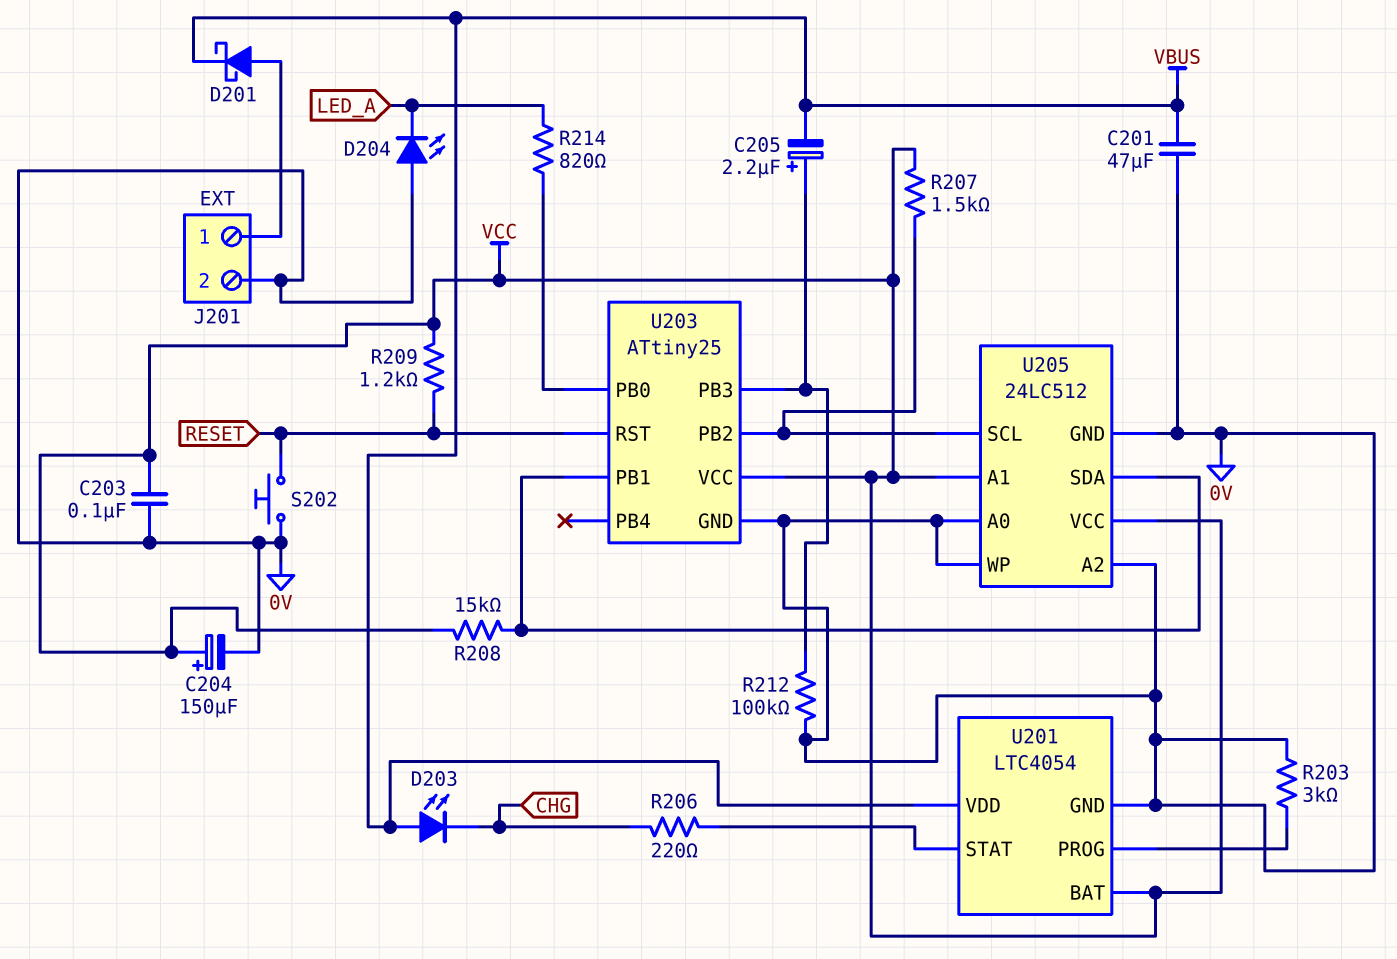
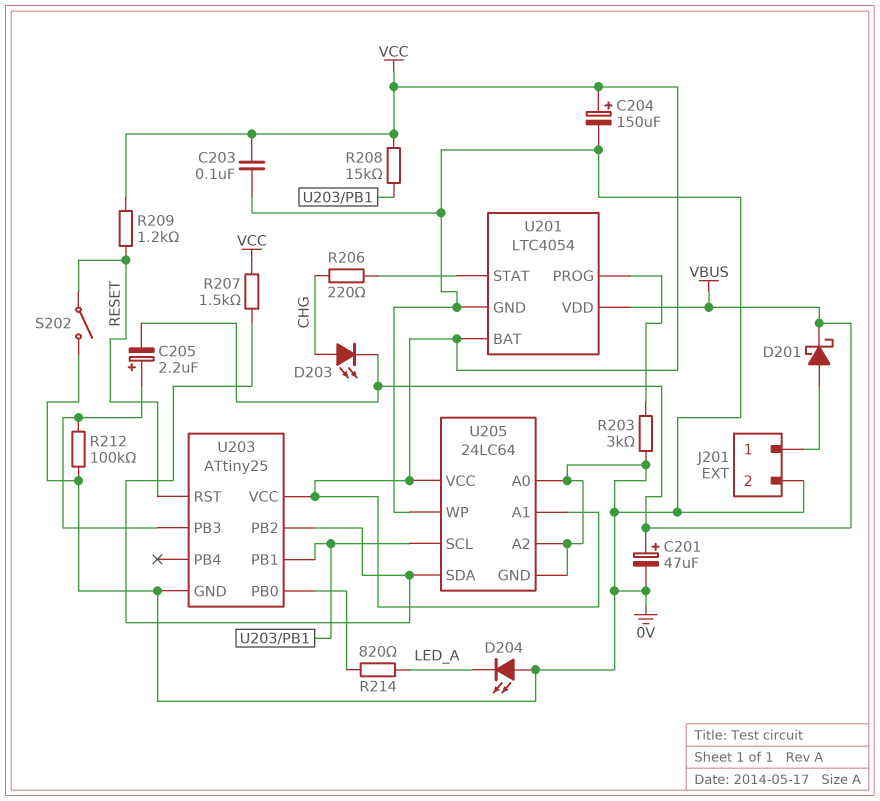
C201: 47uF (0V, VBUS) -> 47uF (plus VBUS, minus 0V)
D203: LED (A VBUS, K CHG) -> LED (A CHG, K VBUS)
S202: button (0V, RESET) -> switch (0V, RESET)
U205: 24LC512 -> 24LC64
U205 pin SCL: U203/PB2 -> U203/PB1
U205 pin SDA: U203/PB1 -> U203/PB2

